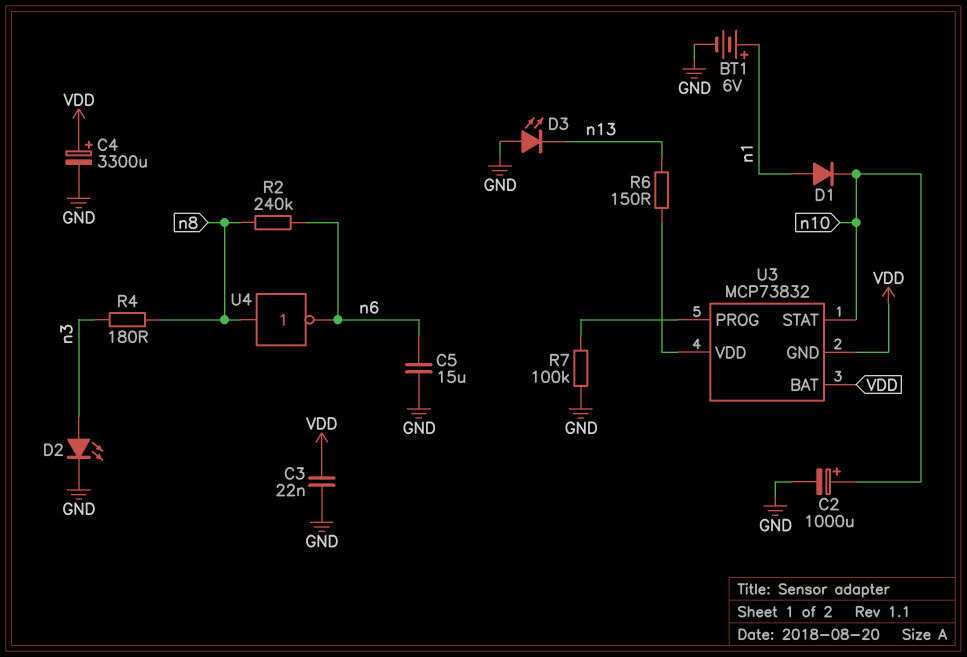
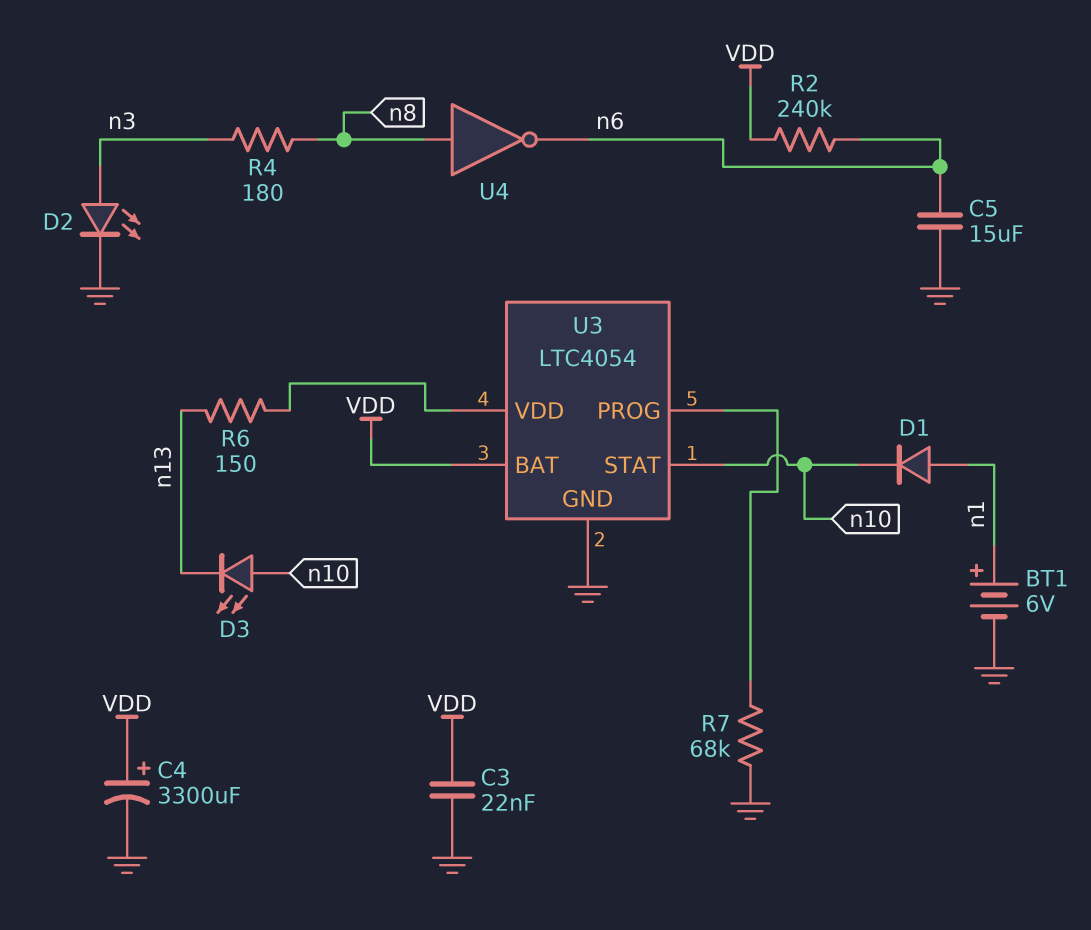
C2: 1000uF (plus n10, minus GND) -> none
D3: LED (A GND, K n13) -> LED (A n10, K n13)
R2: 240k (n6, n8) -> 240k (VDD, n6)
R7: 100k (GND, U3/PROG) -> 68k (GND, U3/PROG)
U3: MCP73832 -> LTC4054
U3 pin GND: VDD -> GND

